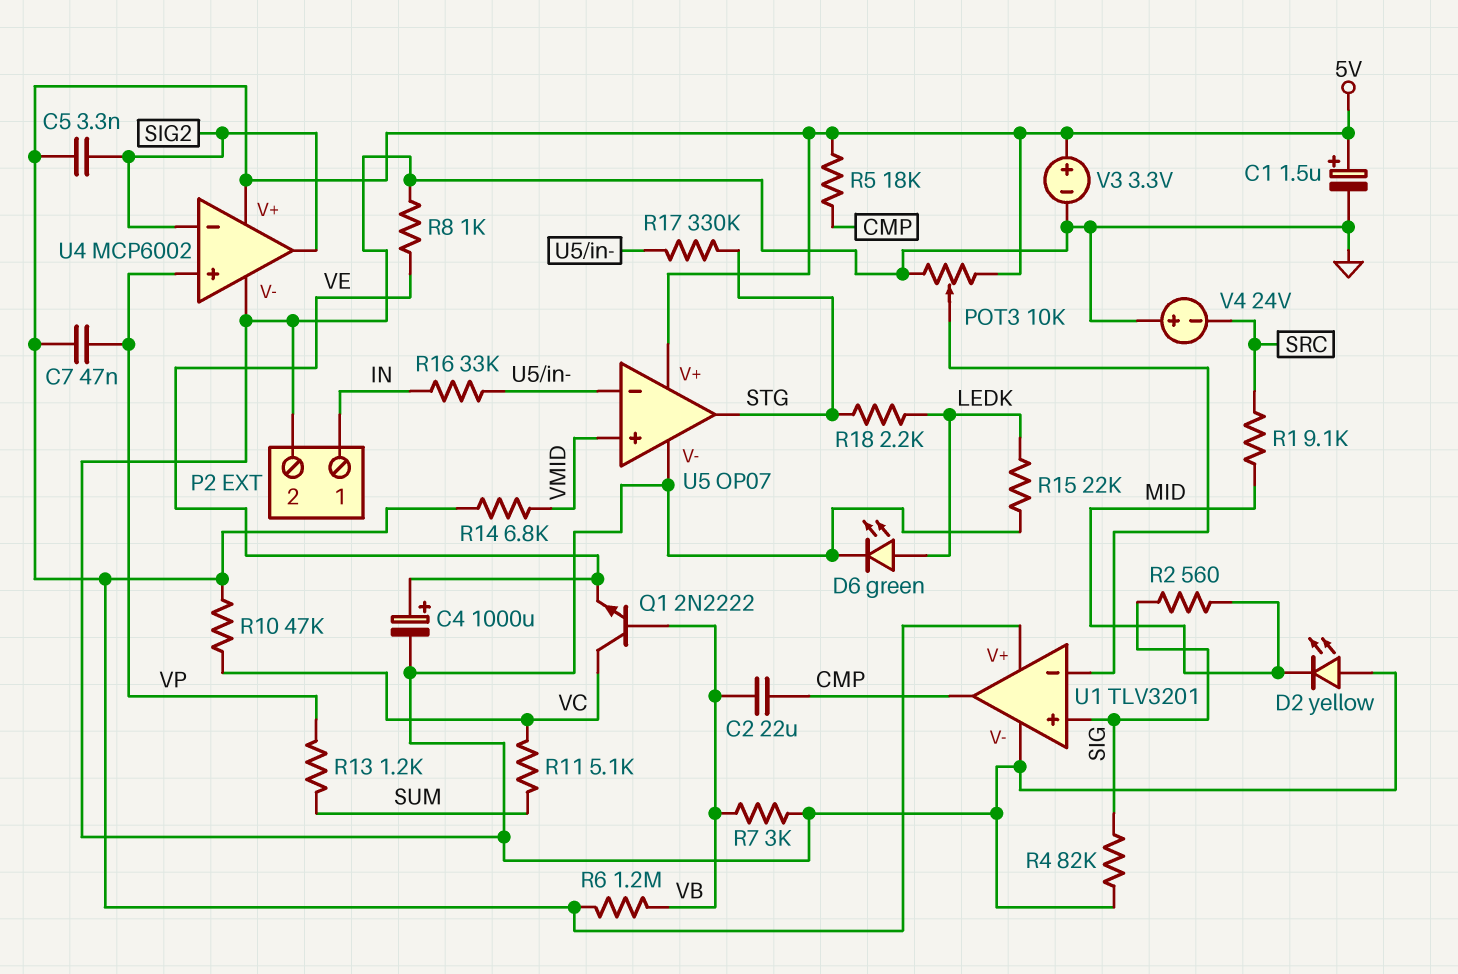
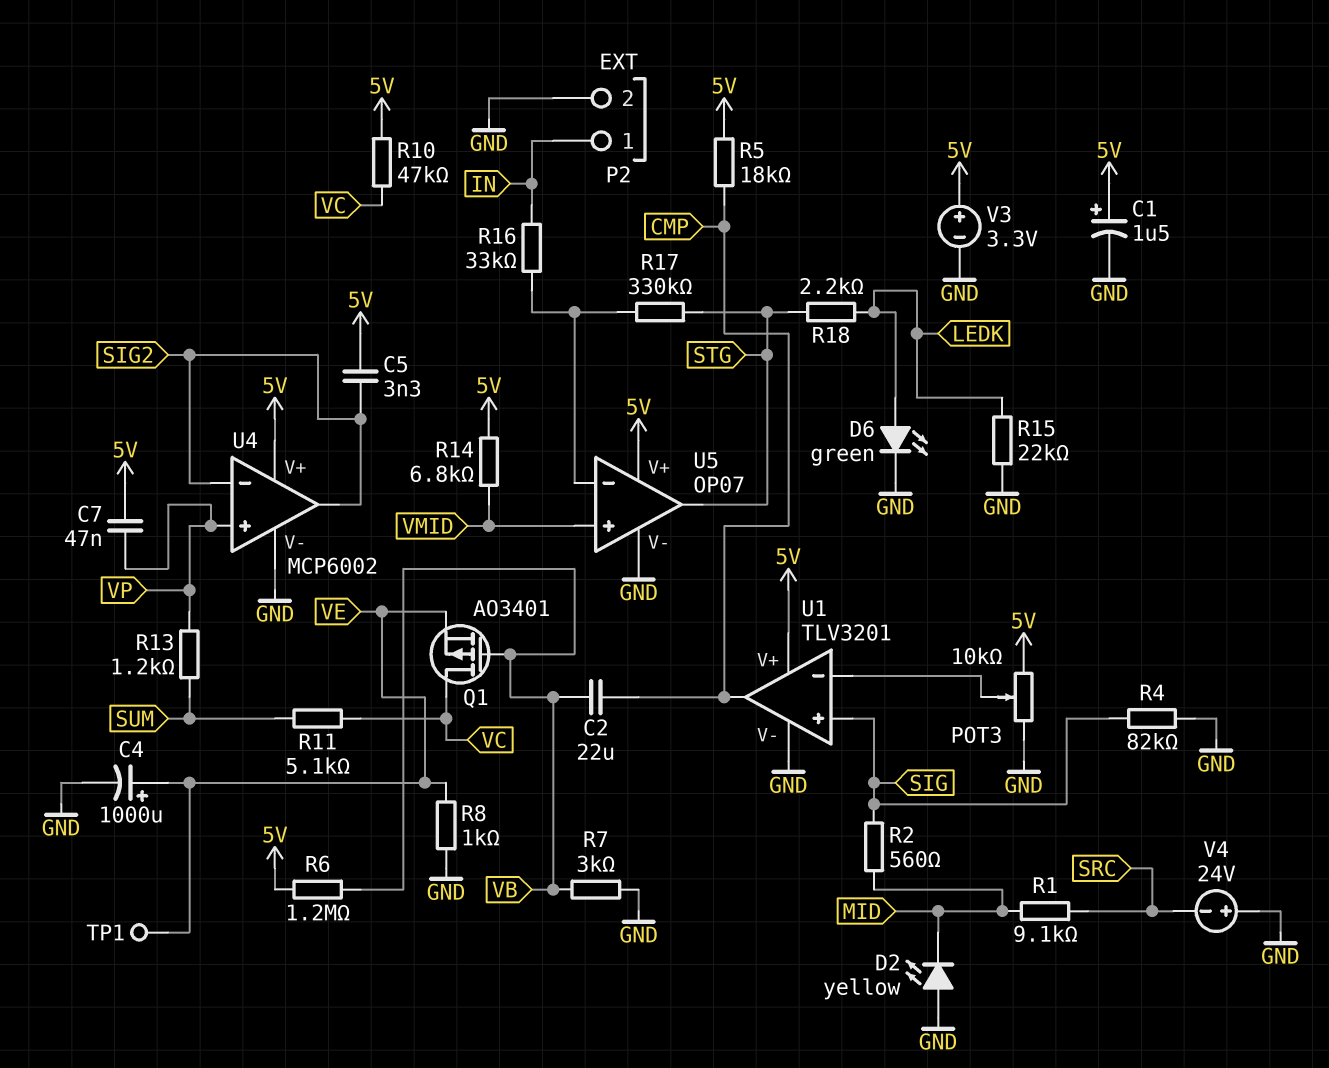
Q1: NPN 2N2222 (B VB, C VC, E VE) -> PMOS AO3401 (G VB, D VC, S VE)
TP1: none -> test point (VE)

